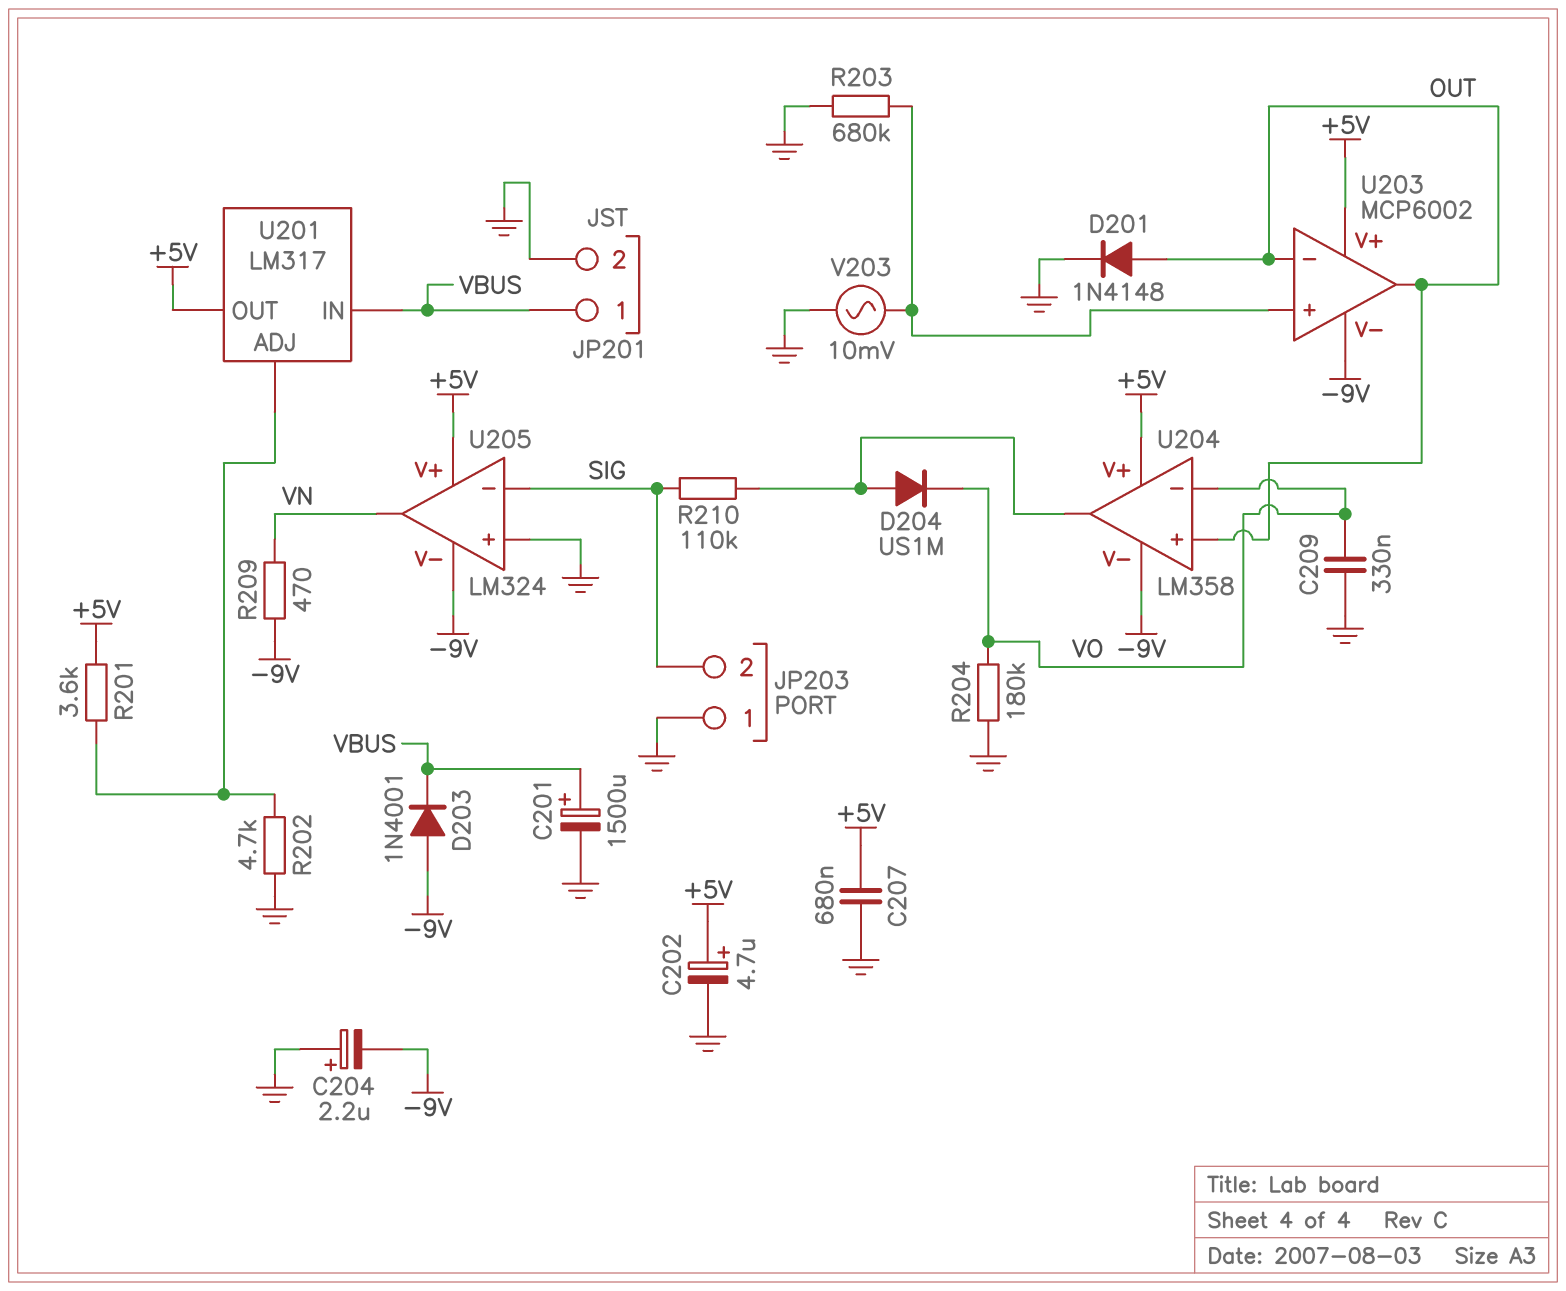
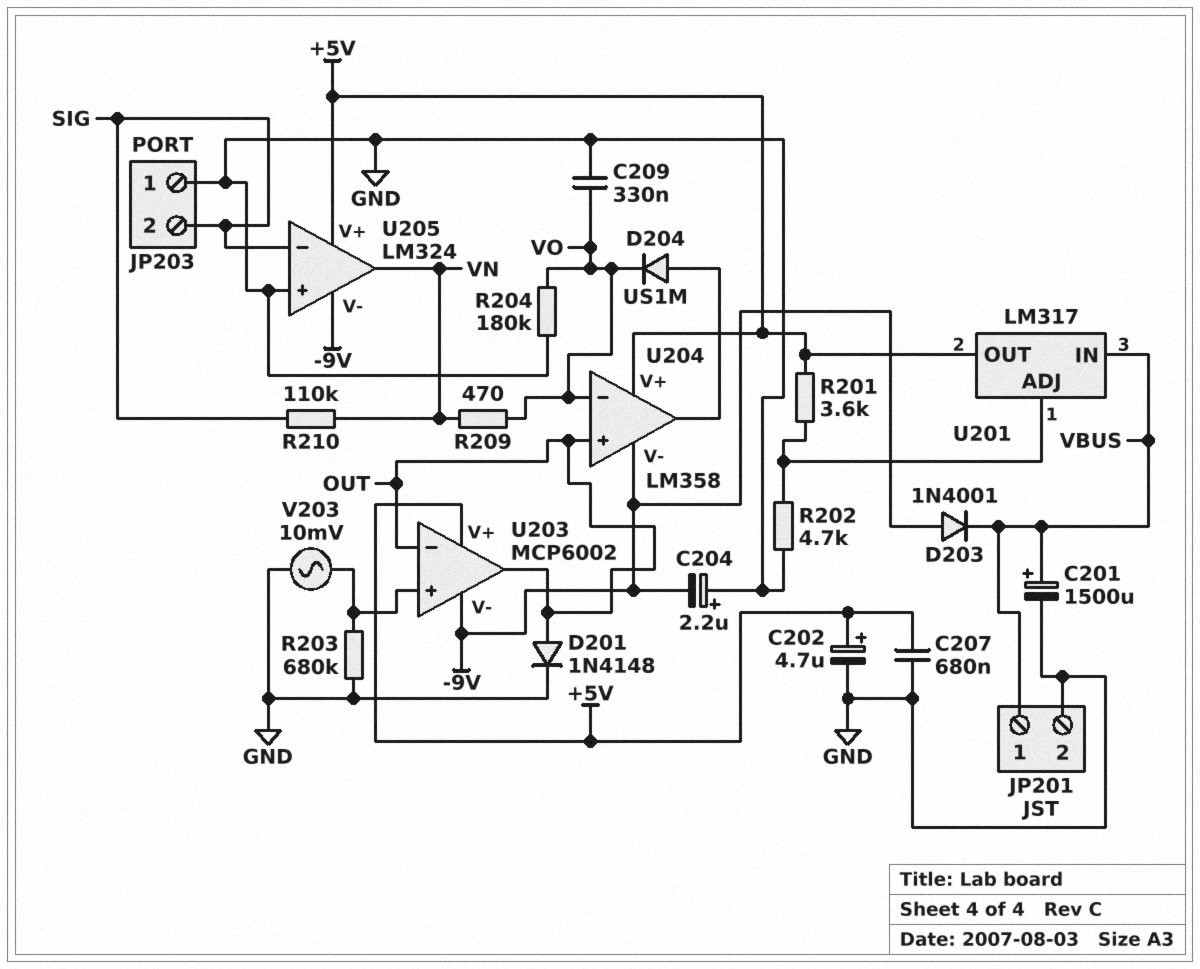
R209: 470 (-9V, VN) -> 470 (VN, VO)
R210: 110k (SIG, U204/out) -> 110k (SIG, VN)

